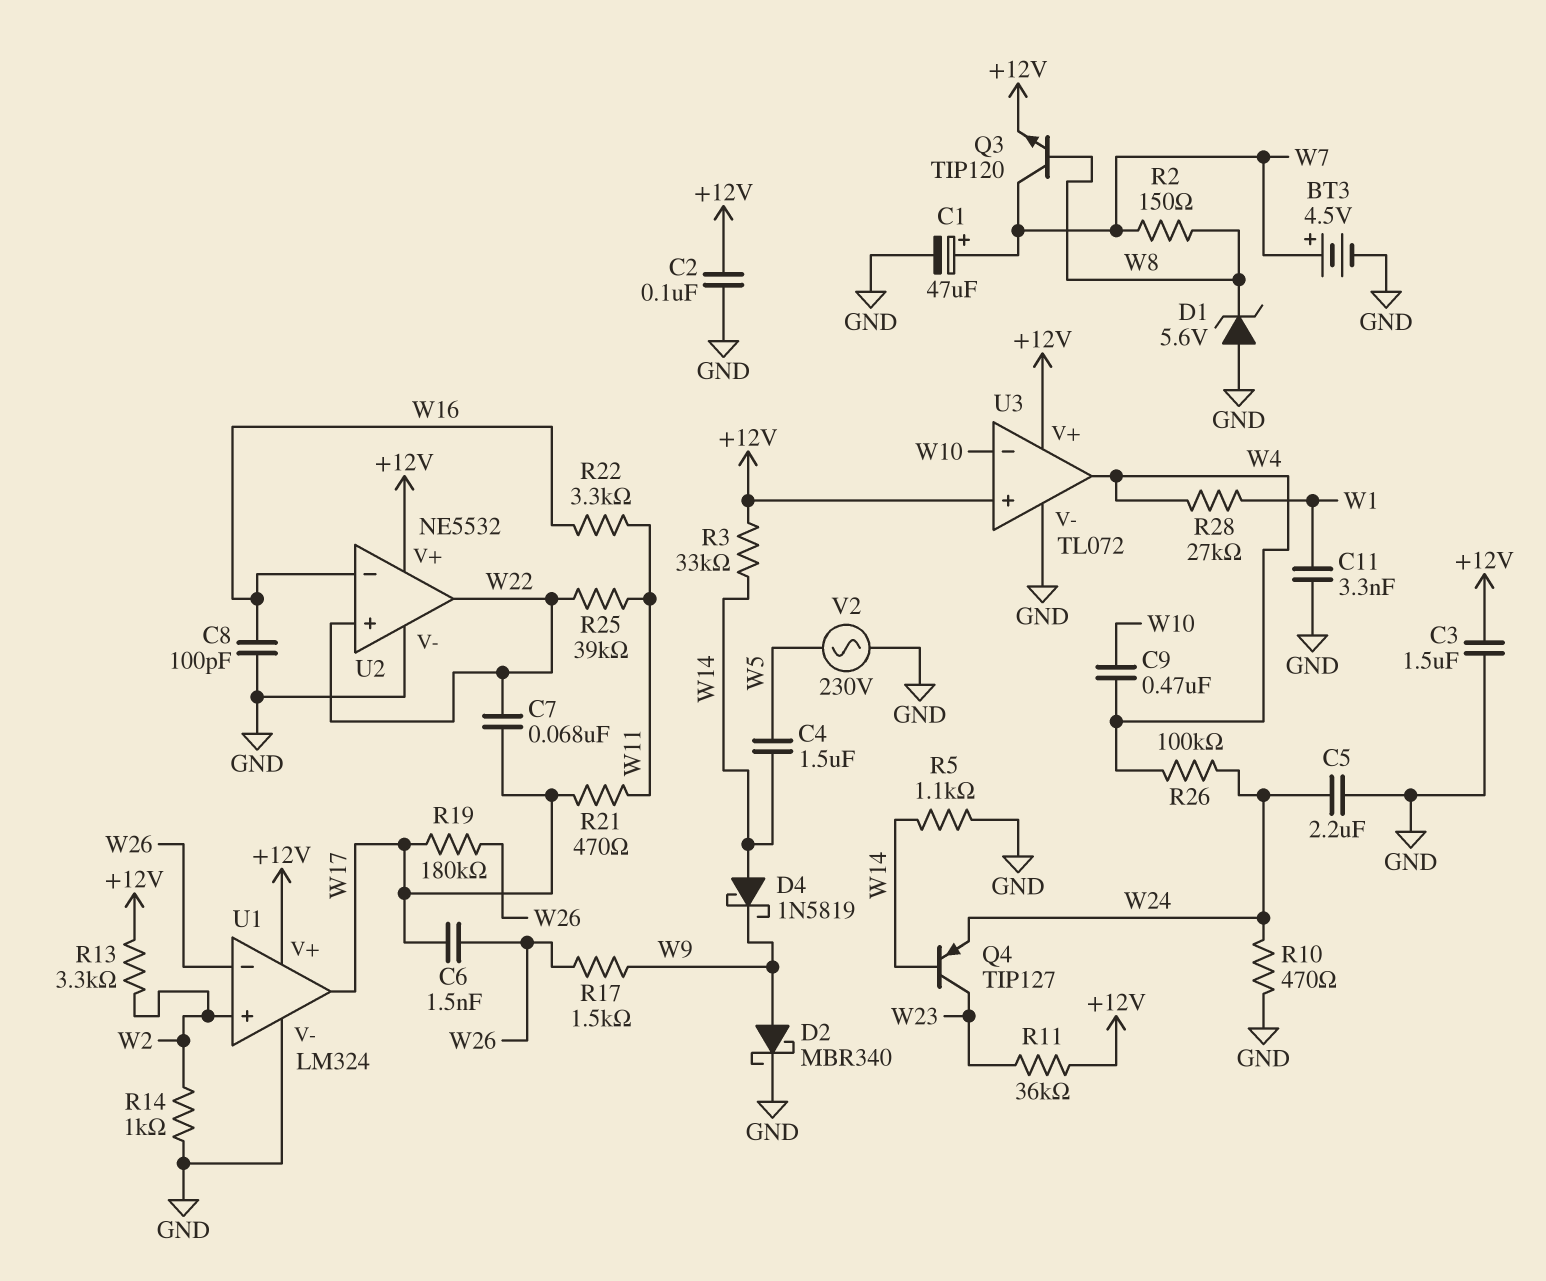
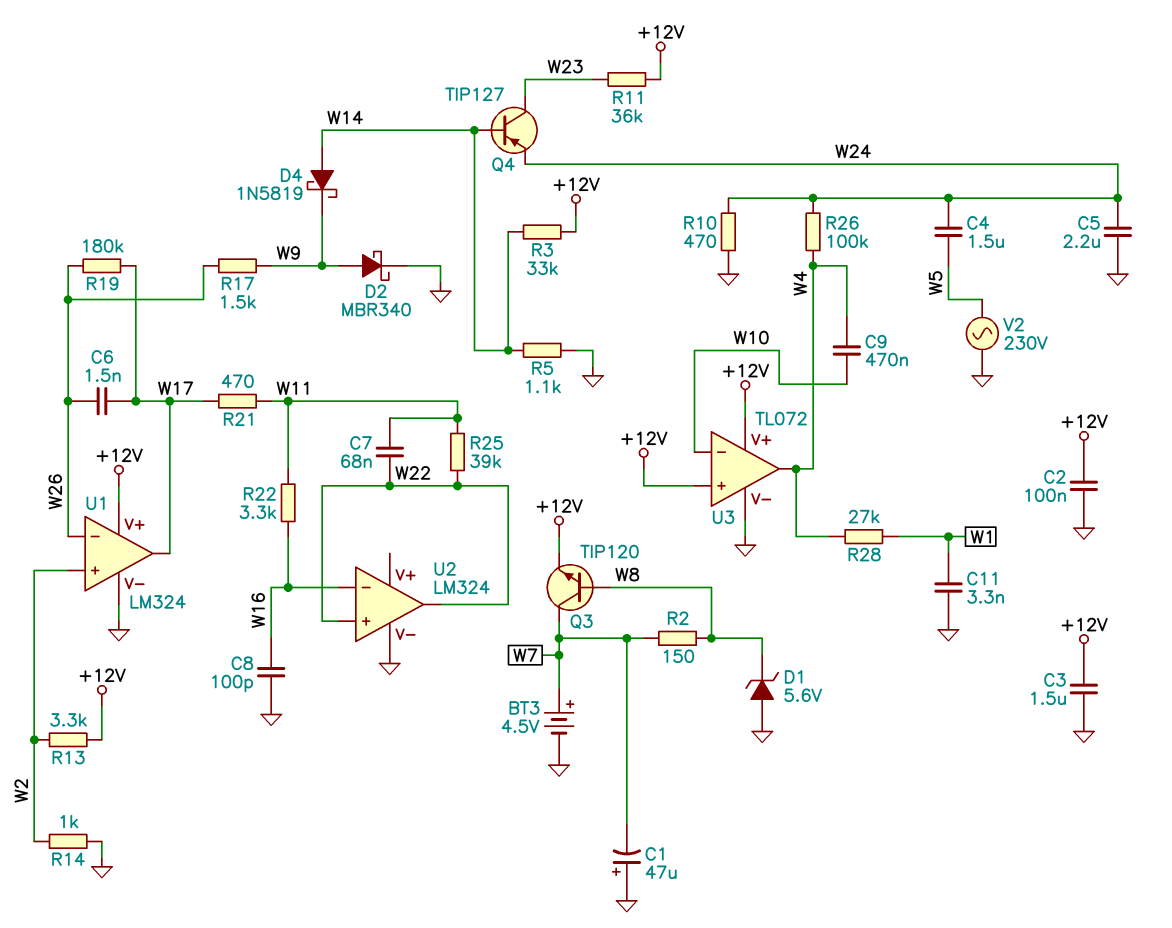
C1: 47uF (plus W7, minus GND) -> 47uF (plus GND, minus W7)
C4: 1.5uF (W5, W14) -> 1.5uF (W5, W24)
C7: 68nF (W17, W22) -> 68nF (W11, W22)
U2: NE5532 -> LM324
U2 pin V+: +12V -> none

